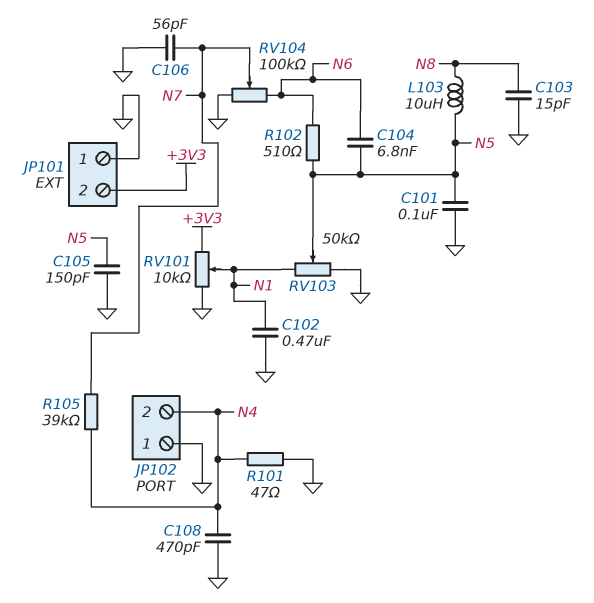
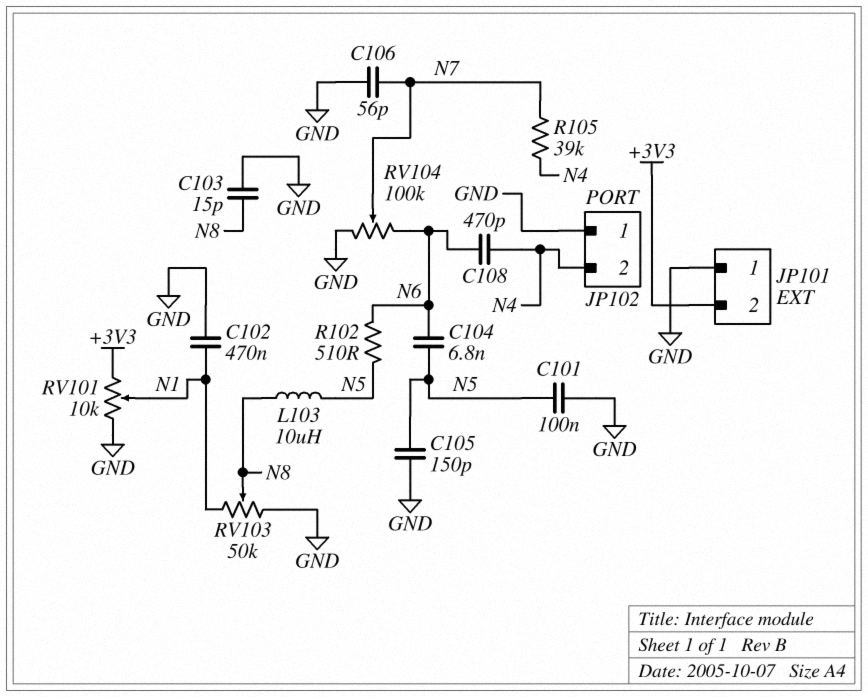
C108: 470pF (GND, N4) -> 470pF (N4, N6)
R101: 47 (GND, N4) -> none
RV103: 50k (GND, N1, wiper N5) -> 50k (GND, N1, wiper N8)

